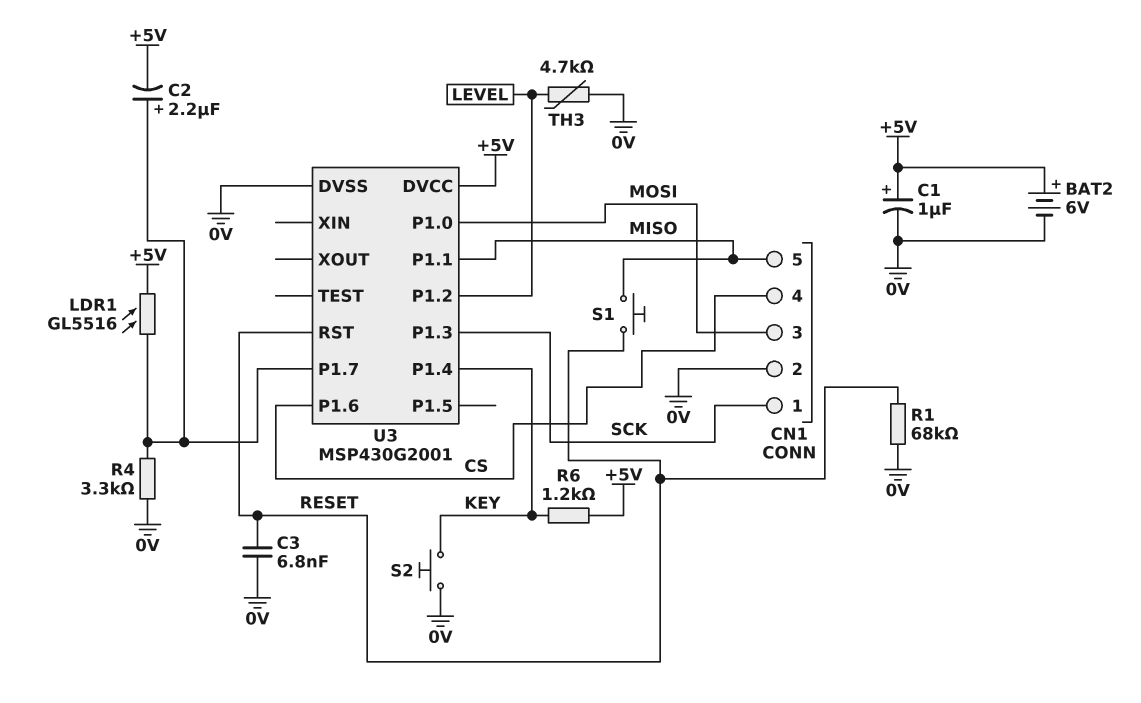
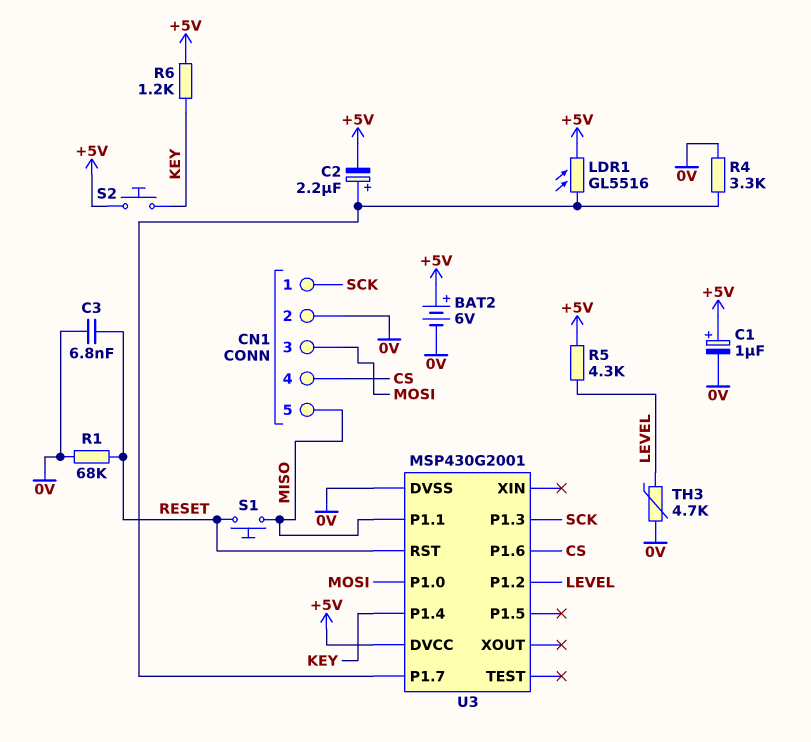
R5: none -> 4.3k (+5V, LEVEL)
S2: button (0V, KEY) -> button (+5V, KEY)

